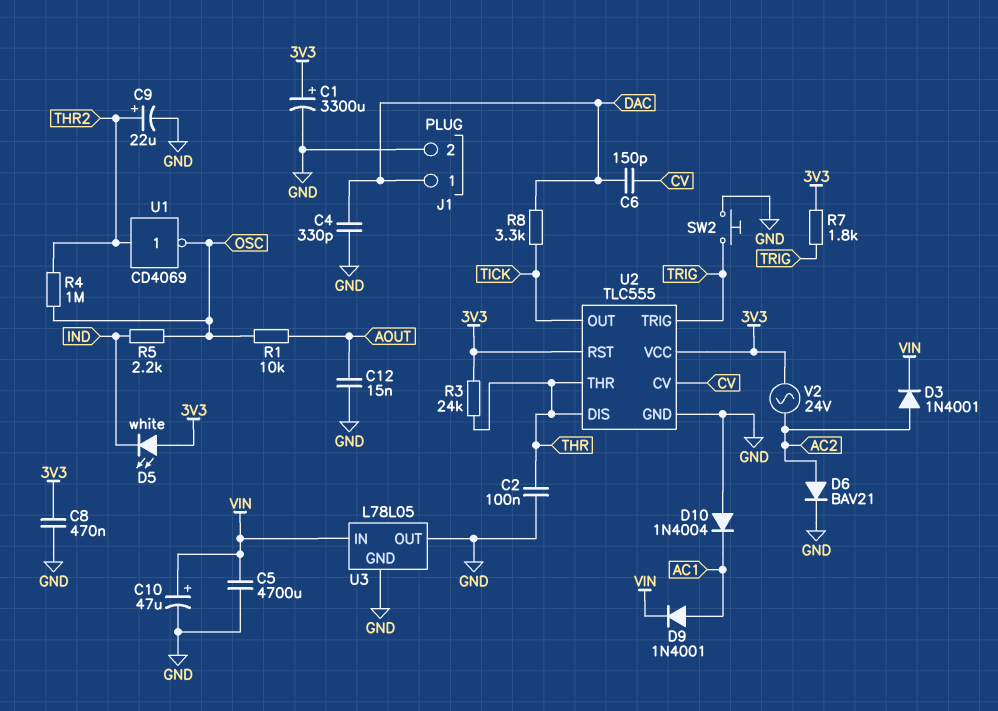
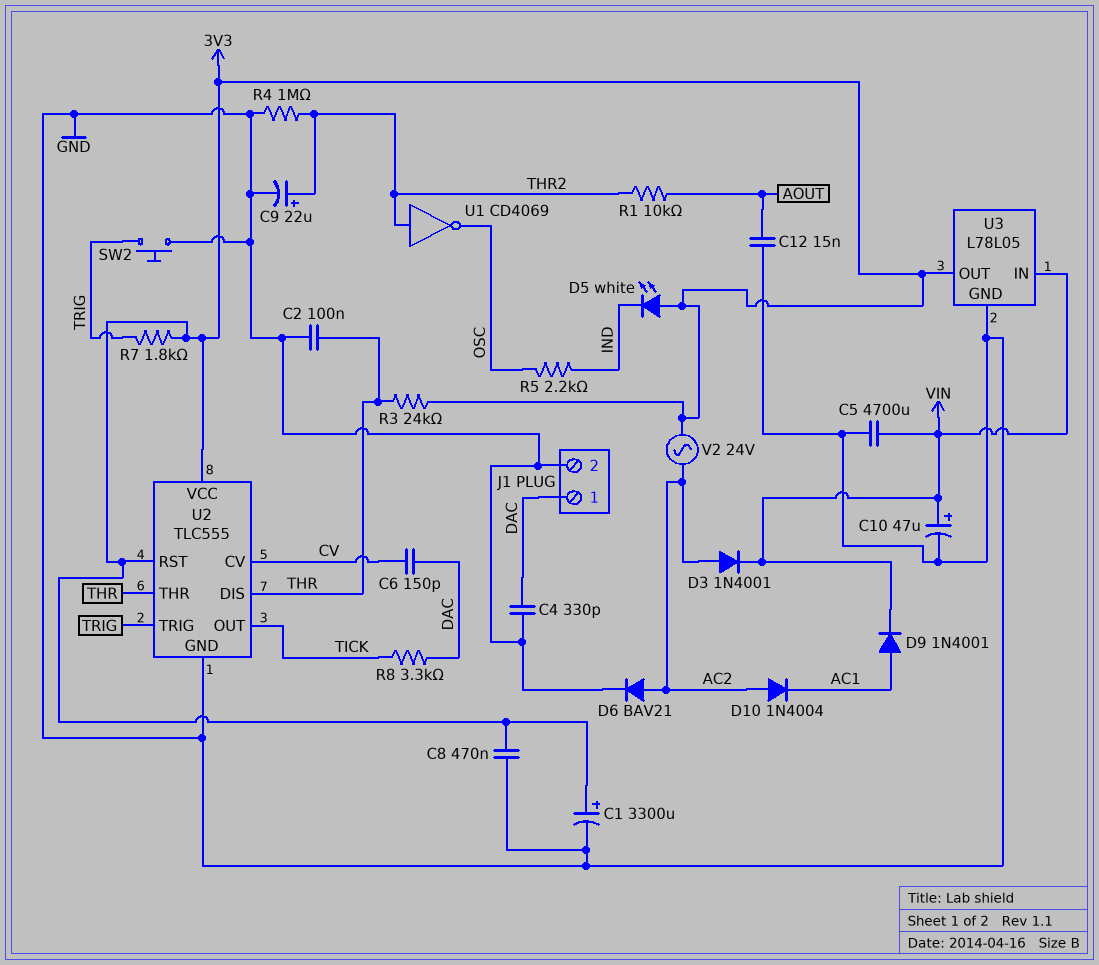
D10: diode 1N4004 (A GND, K AC1) -> diode 1N4004 (A AC2, K AC1)
R1: 10k (AOUT, OSC) -> 10k (AOUT, THR2)
R4: 1M (OSC, THR2) -> 1M (GND, THR2)
U3 pin OUT: GND -> 3V3

